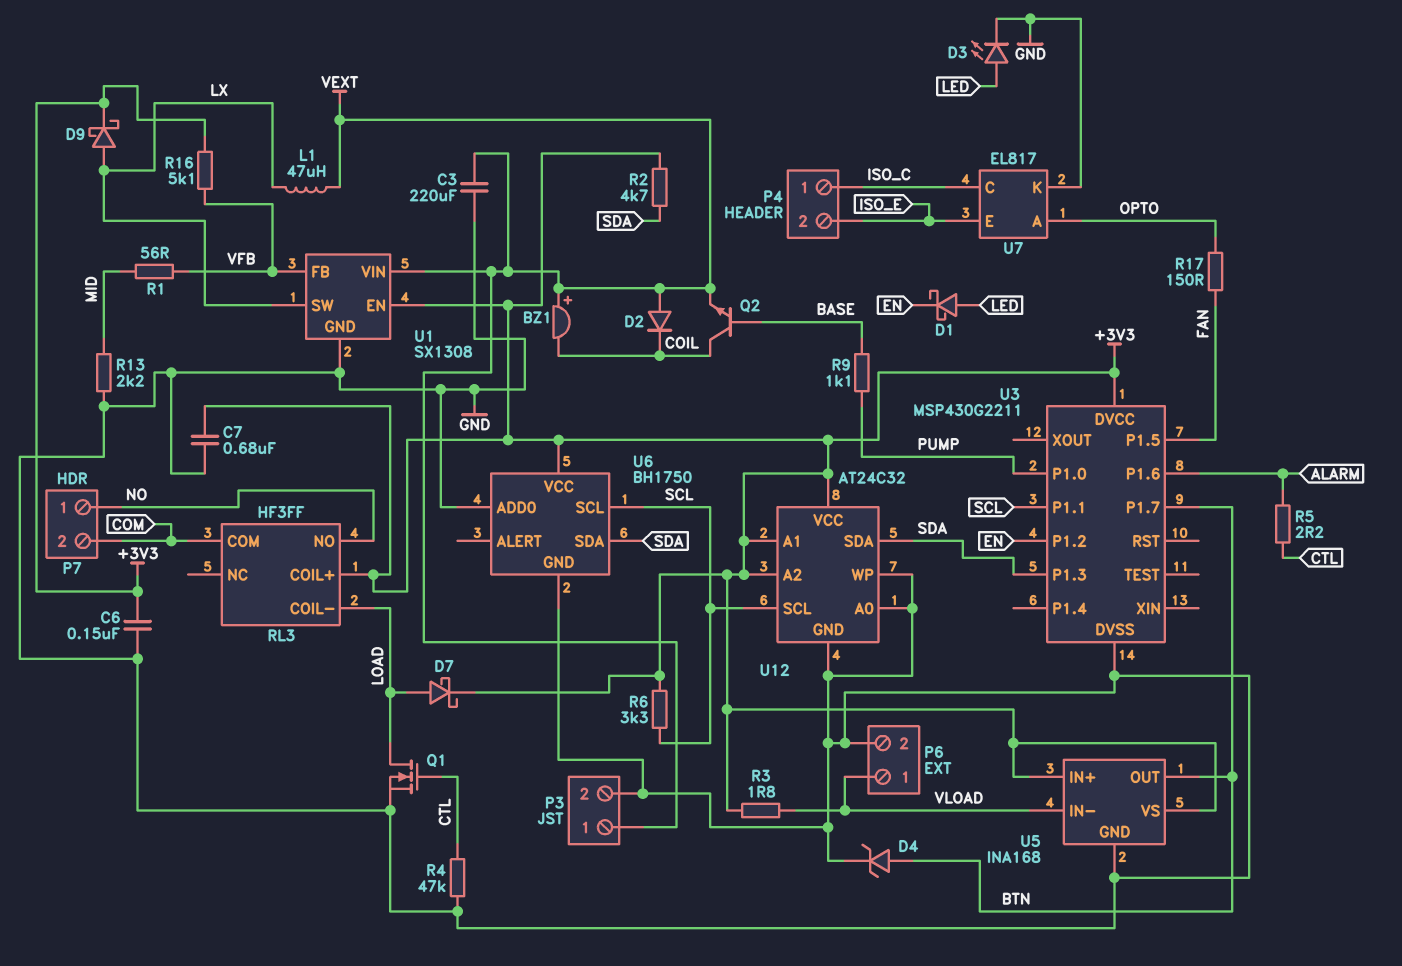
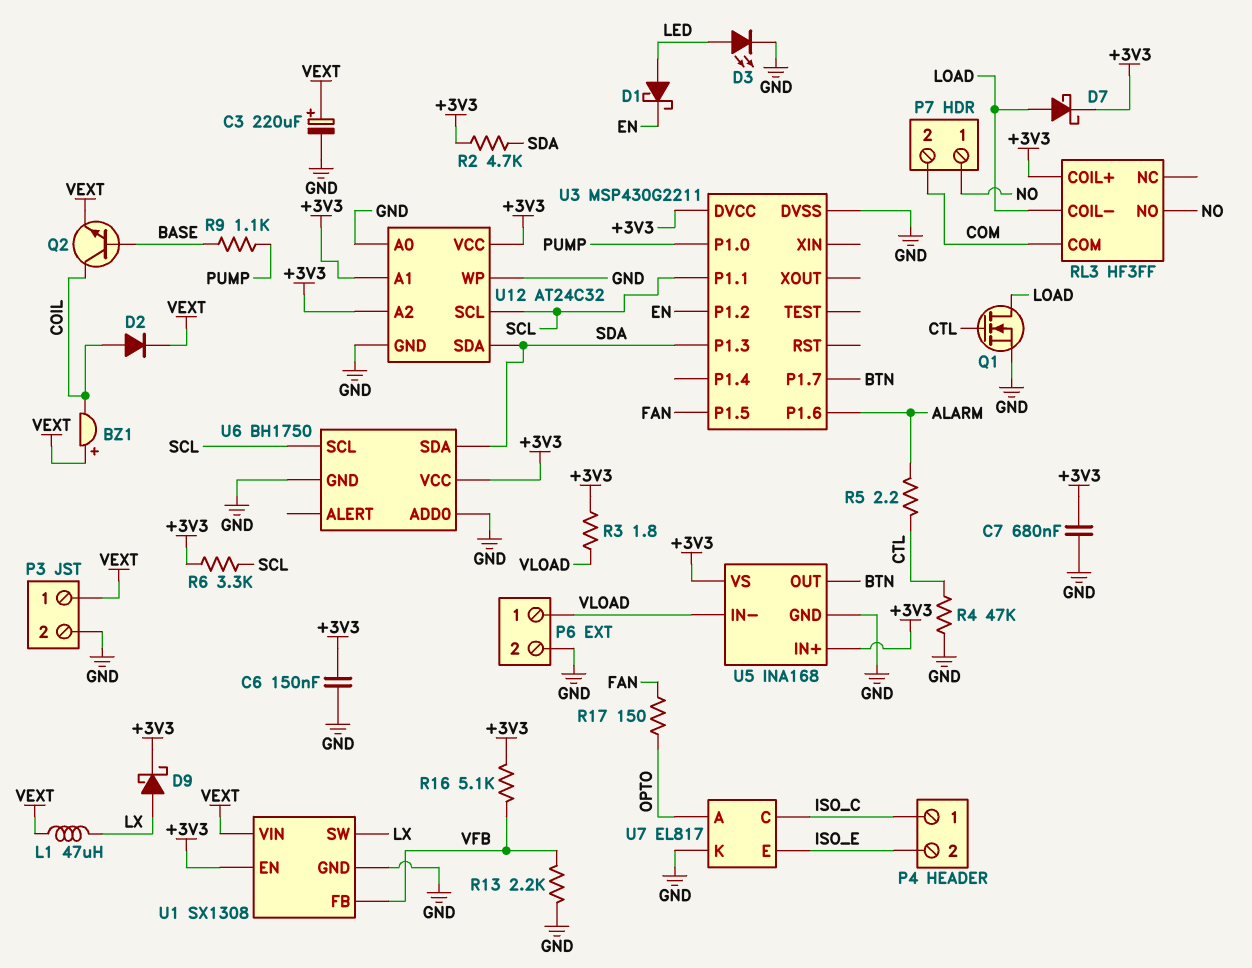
C3: 220uF (GND, VEXT) -> 220uF (plus VEXT, minus GND)
D2: diode (A VEXT, K COIL) -> diode (A COIL, K VEXT)
D4: zener (A BTN, K GND) -> none
R1: 56 (MID, VFB) -> none
R13: 2.2k (GND, MID) -> 2.2k (GND, VFB)

